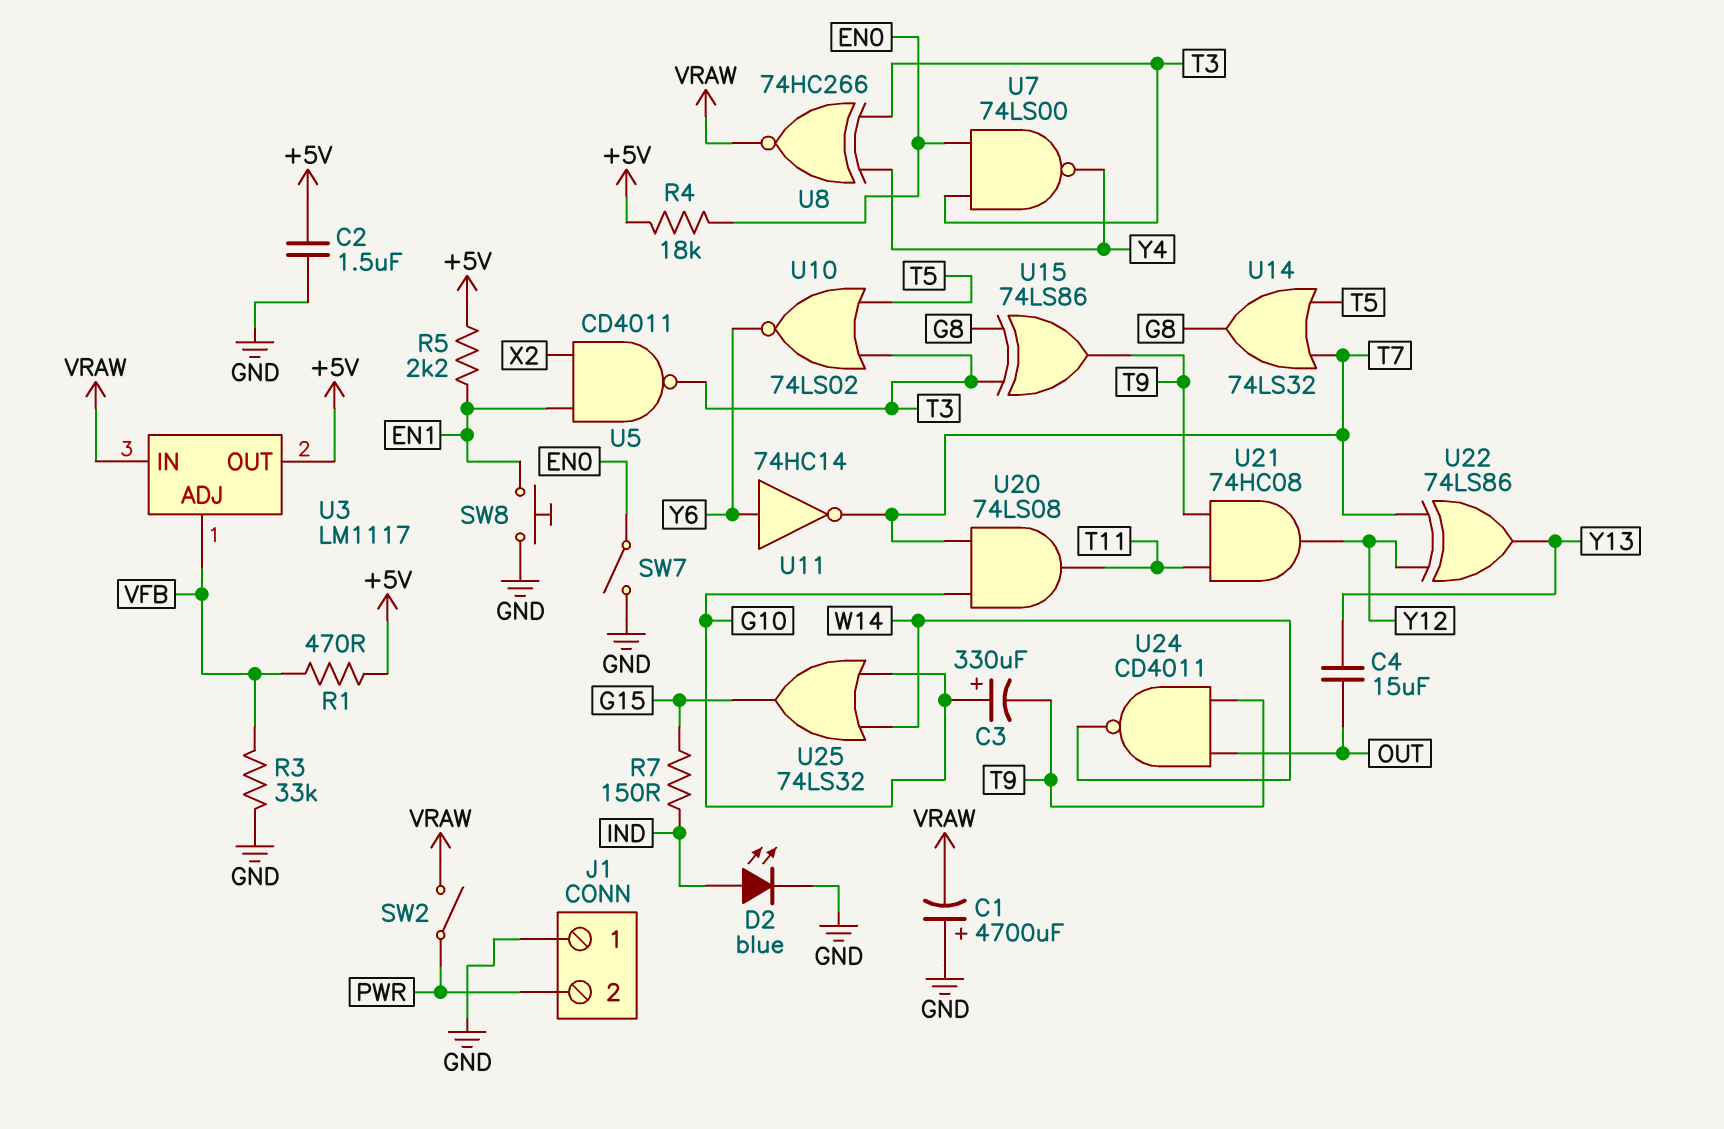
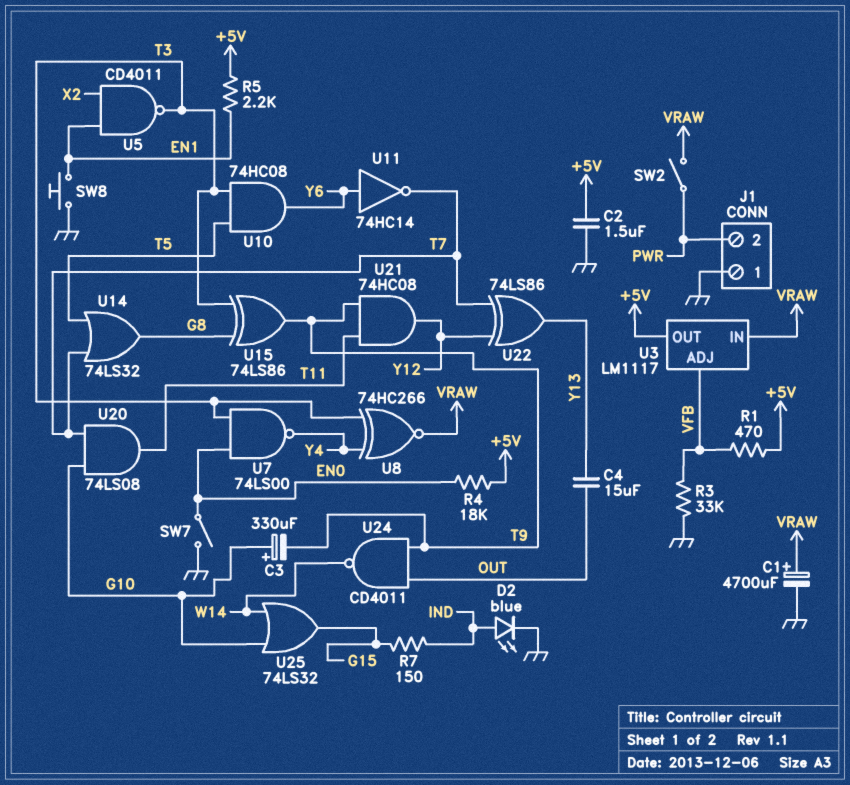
C1: 4700uF (plus GND, minus VRAW) -> 4700uF (plus VRAW, minus GND)
U10: NOR 74LS02 (in T3, in T5, out Y6) -> AND 74HC08 (in T3, in T5, out Y6)

